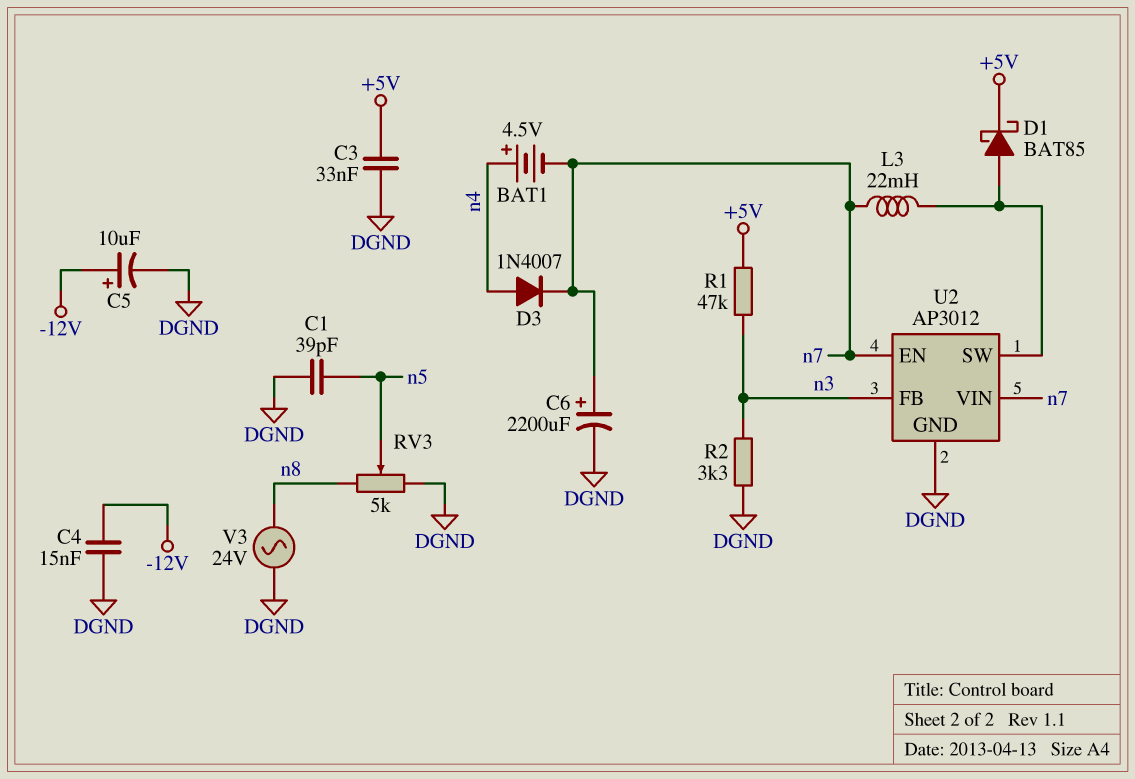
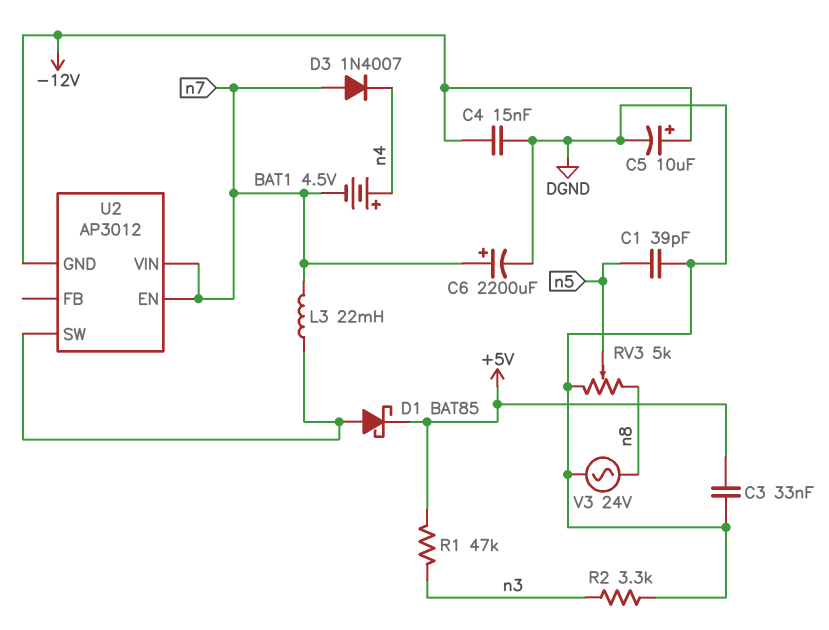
D3: diode 1N4007 (A n4, K n7) -> diode 1N4007 (A n7, K n4)
U2 pin FB: n3 -> none
U2 pin GND: DGND -> -12V

